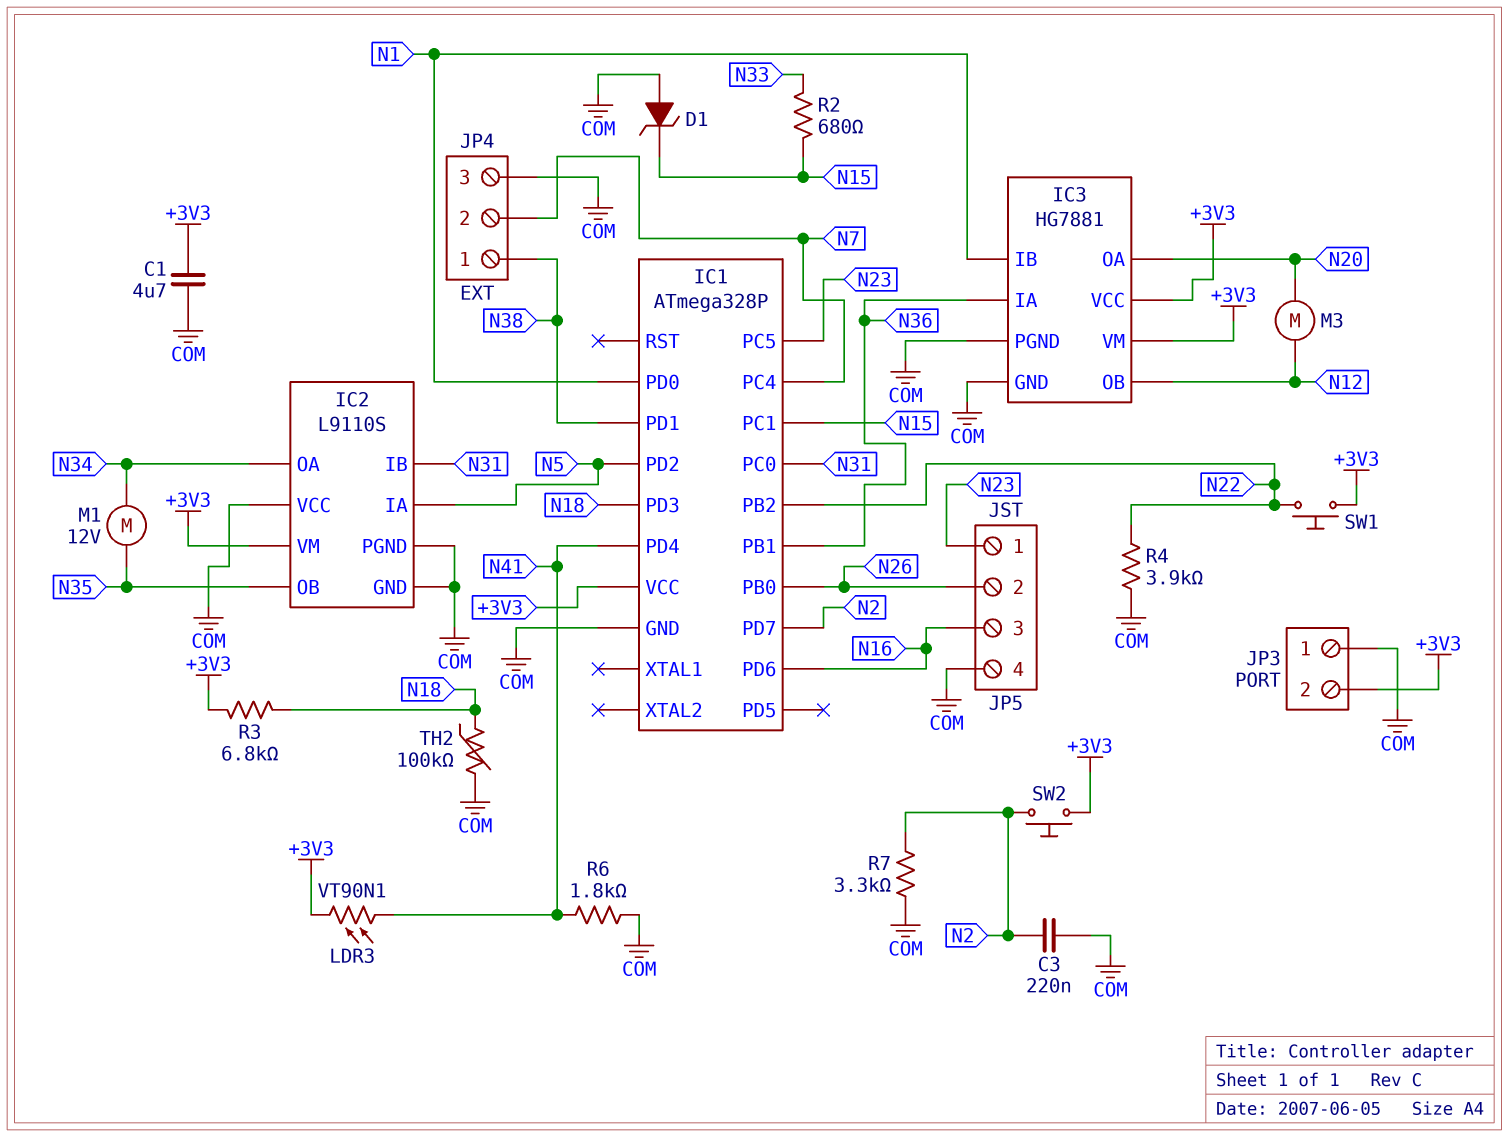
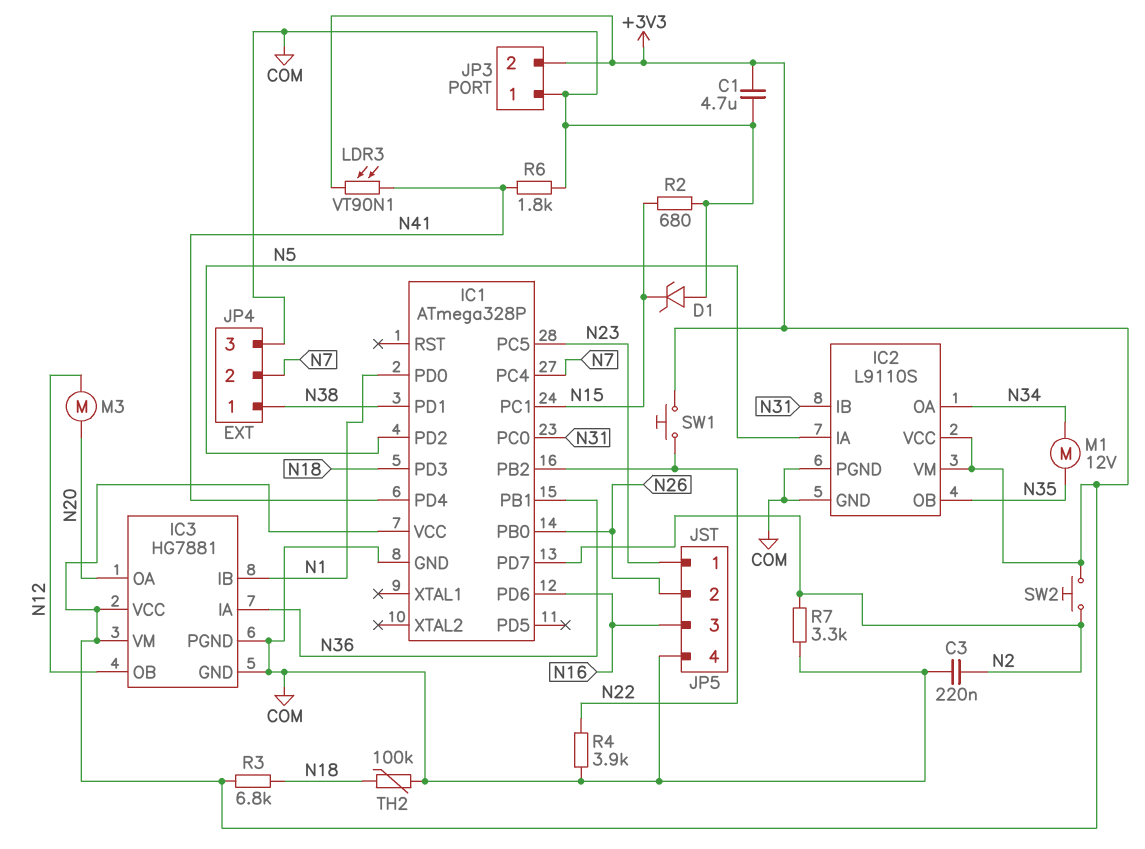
IC2 pin VCC: COM -> +3V3
R2: 680 (N15, N33) -> 680 (COM, N15)

